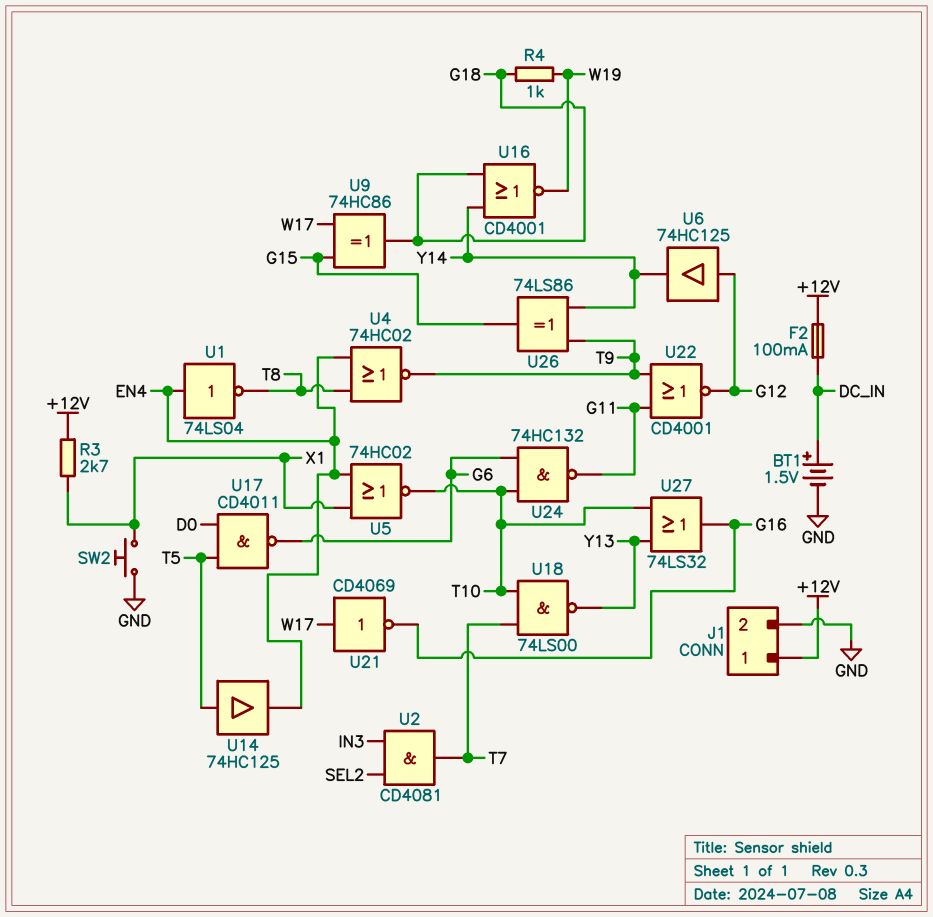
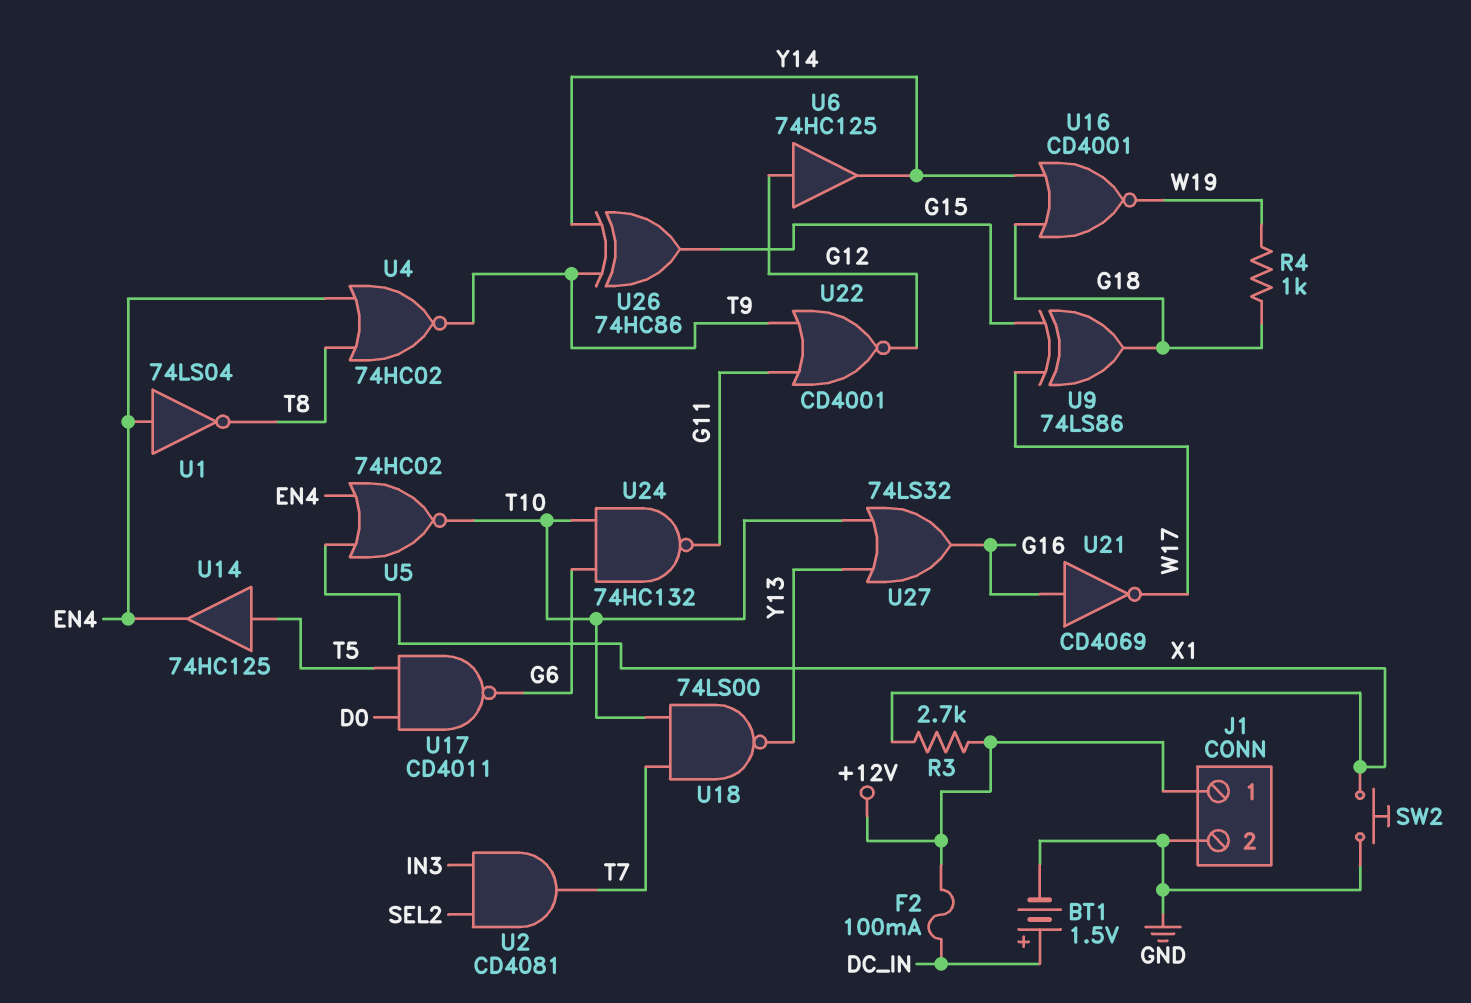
U9: XOR 74HC86 (in G15, in W17, out G18) -> XOR 74LS86 (in G15, in W17, out G18)
U21: NOT CD4069 (in W17, out G16) -> NOT CD4069 (in G16, out W17)
U26: XOR 74LS86 (in T9, in Y14, out G15) -> XOR 74HC86 (in T9, in Y14, out G15)

